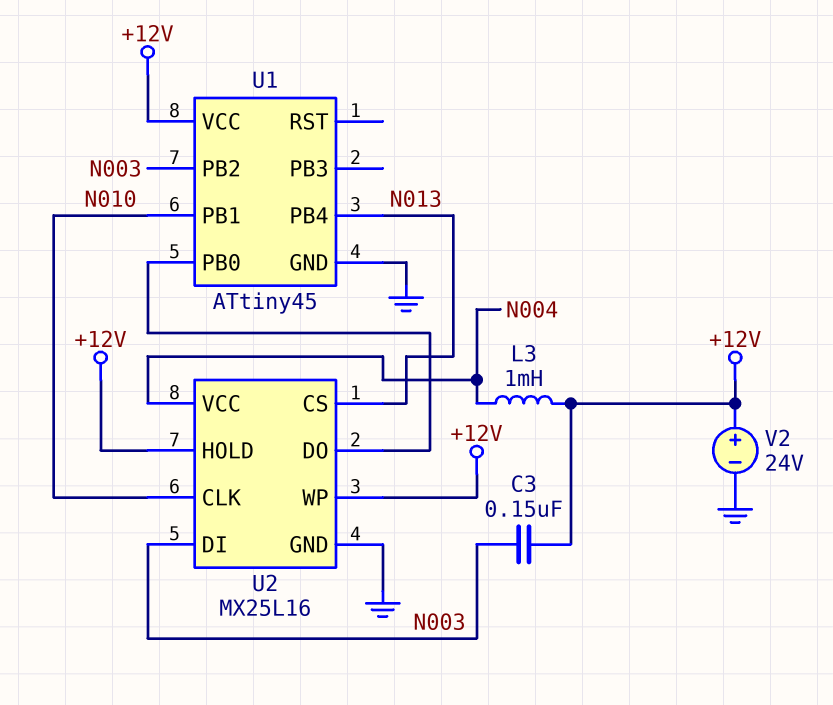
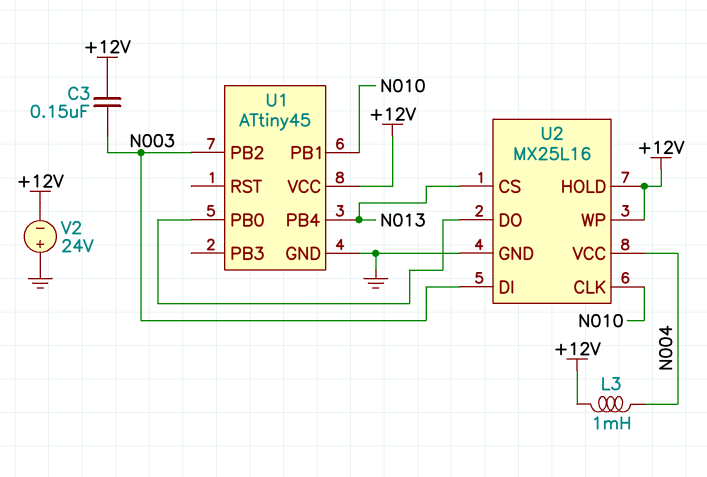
V2: 24V (plus +12V, minus GND) -> 24V (plus GND, minus +12V)

